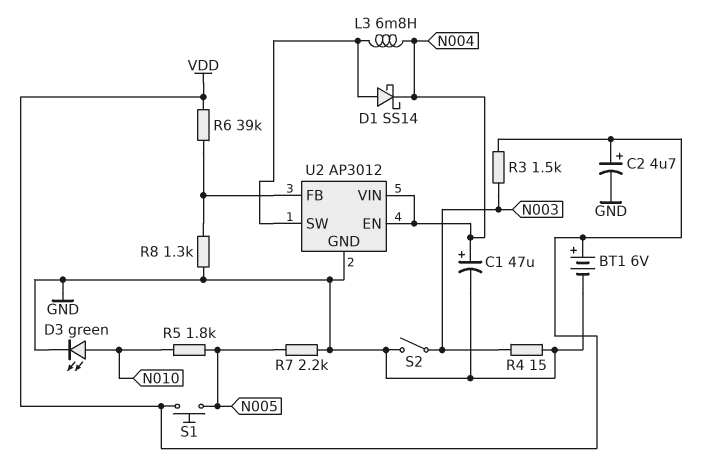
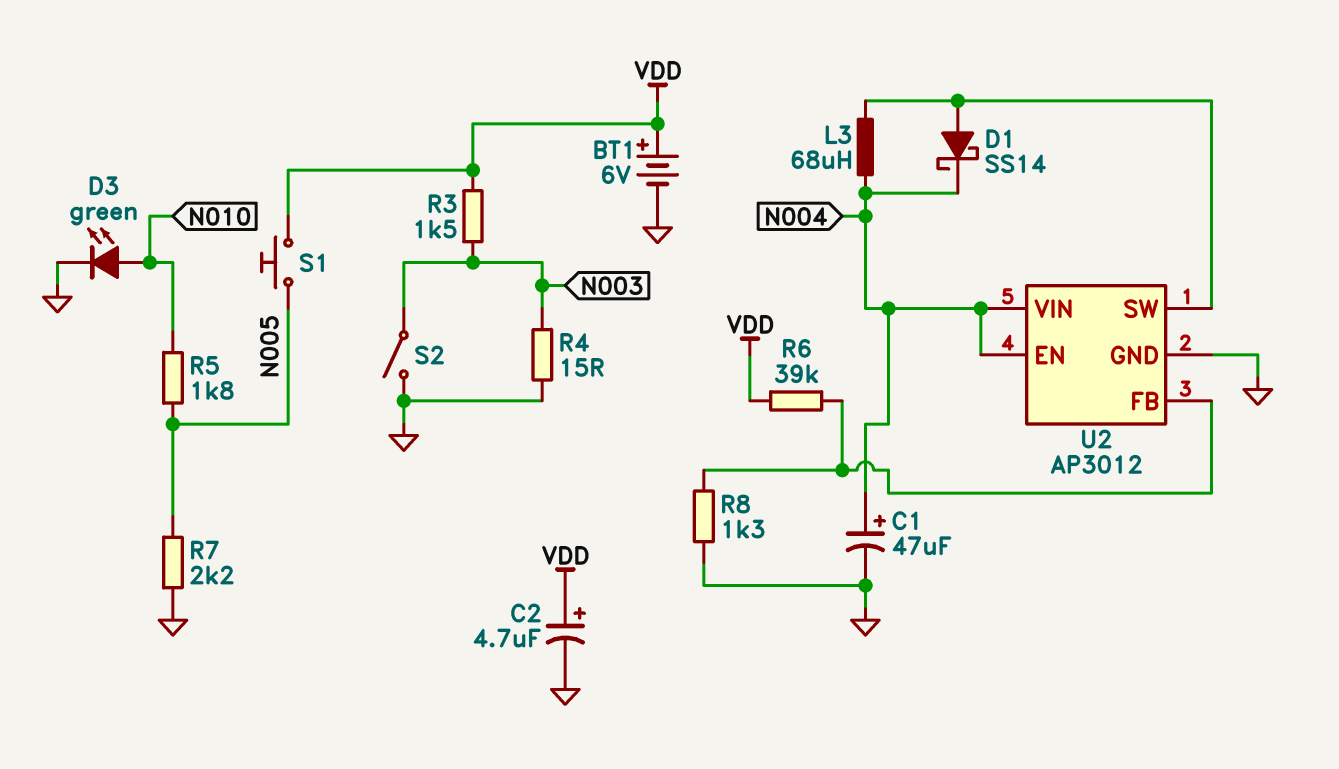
L3: 6.8mH (N004, U2/SW) -> 68uH (N004, U2/SW)

